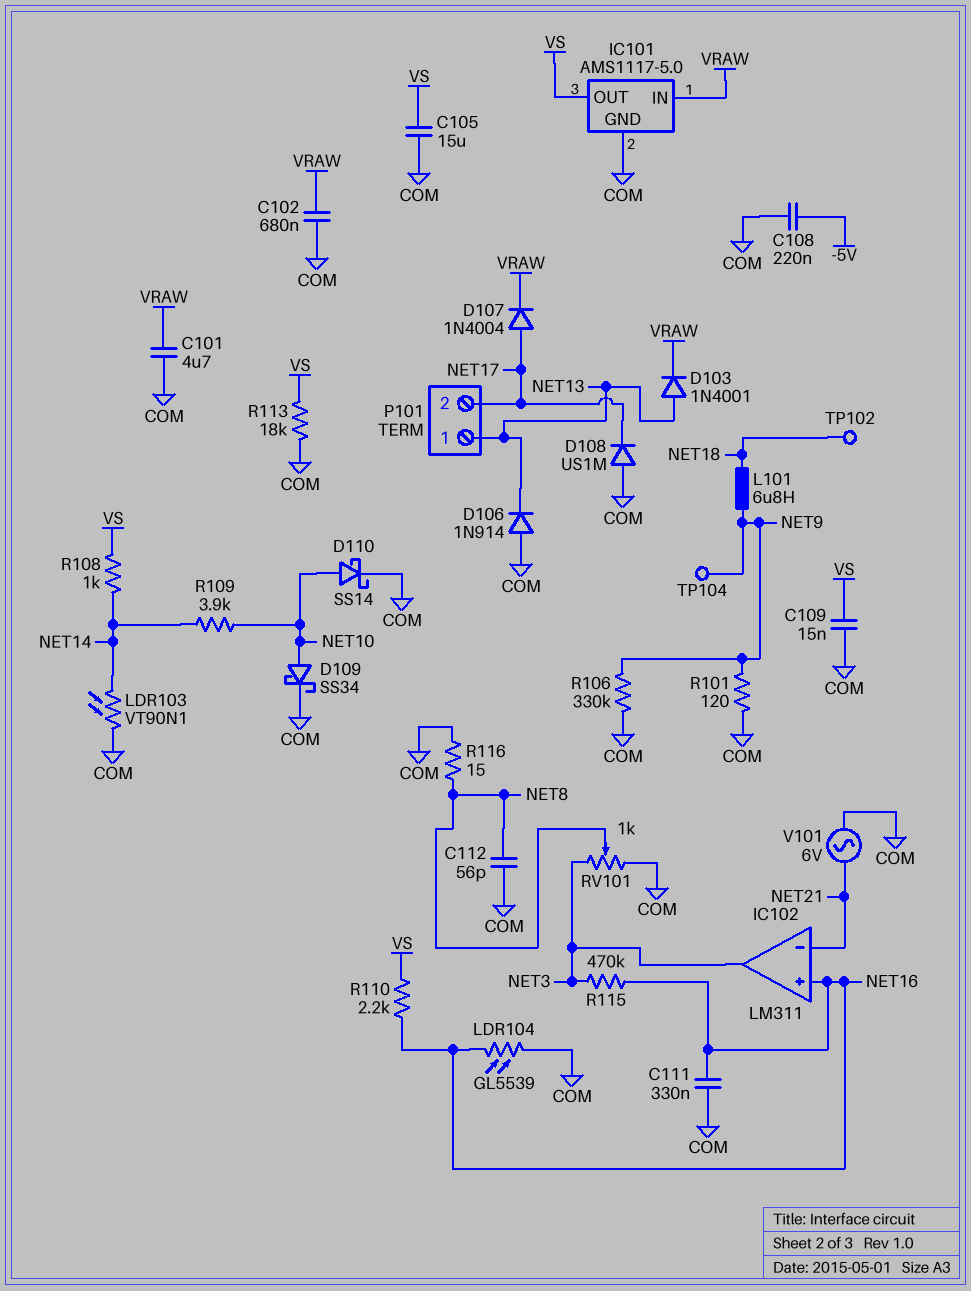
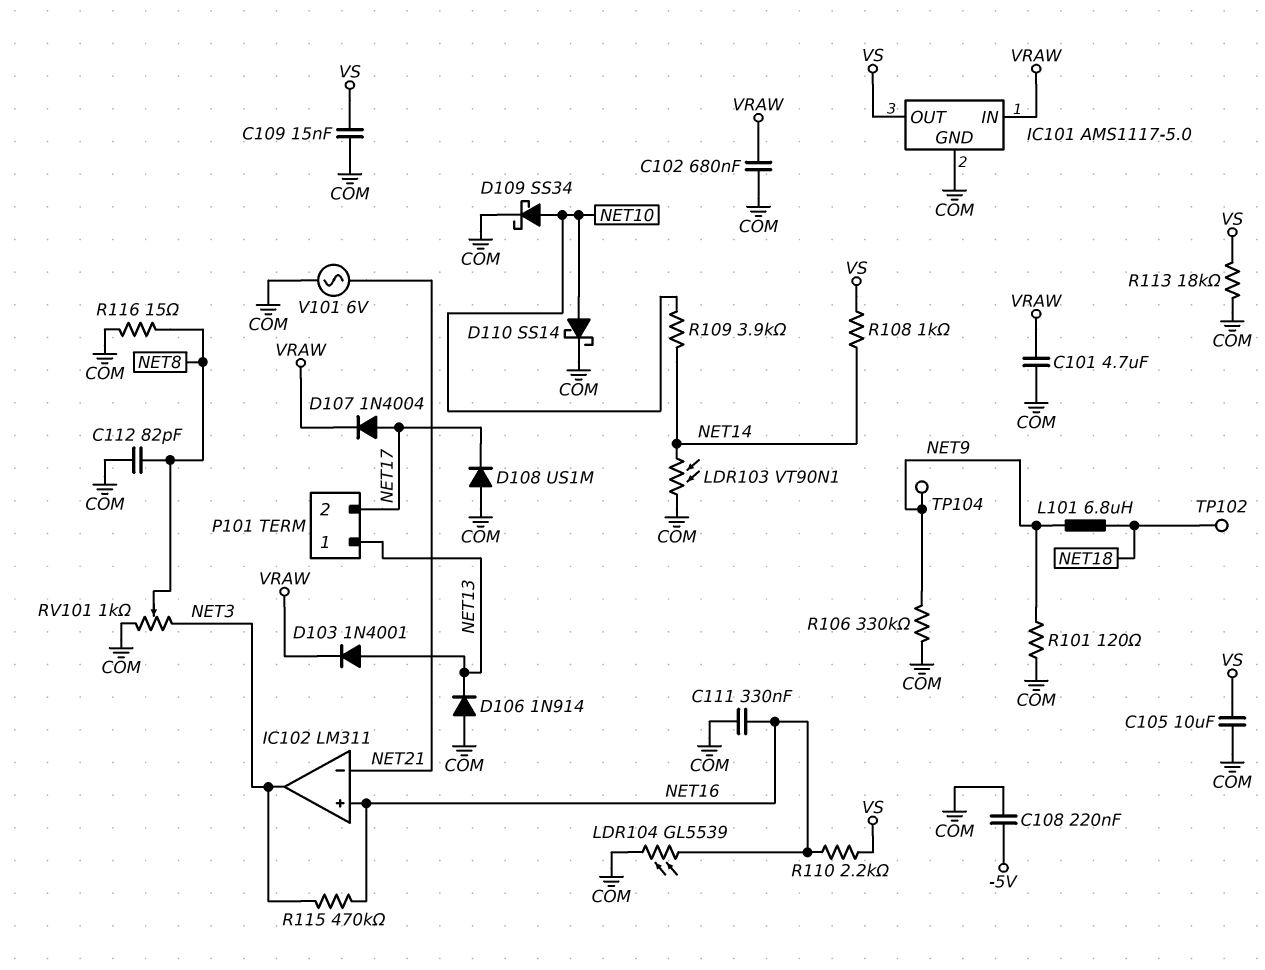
C105: 15uF (COM, VS) -> 10uF (COM, VS)
C112: 56pF (COM, NET8) -> 82pF (COM, NET8)

